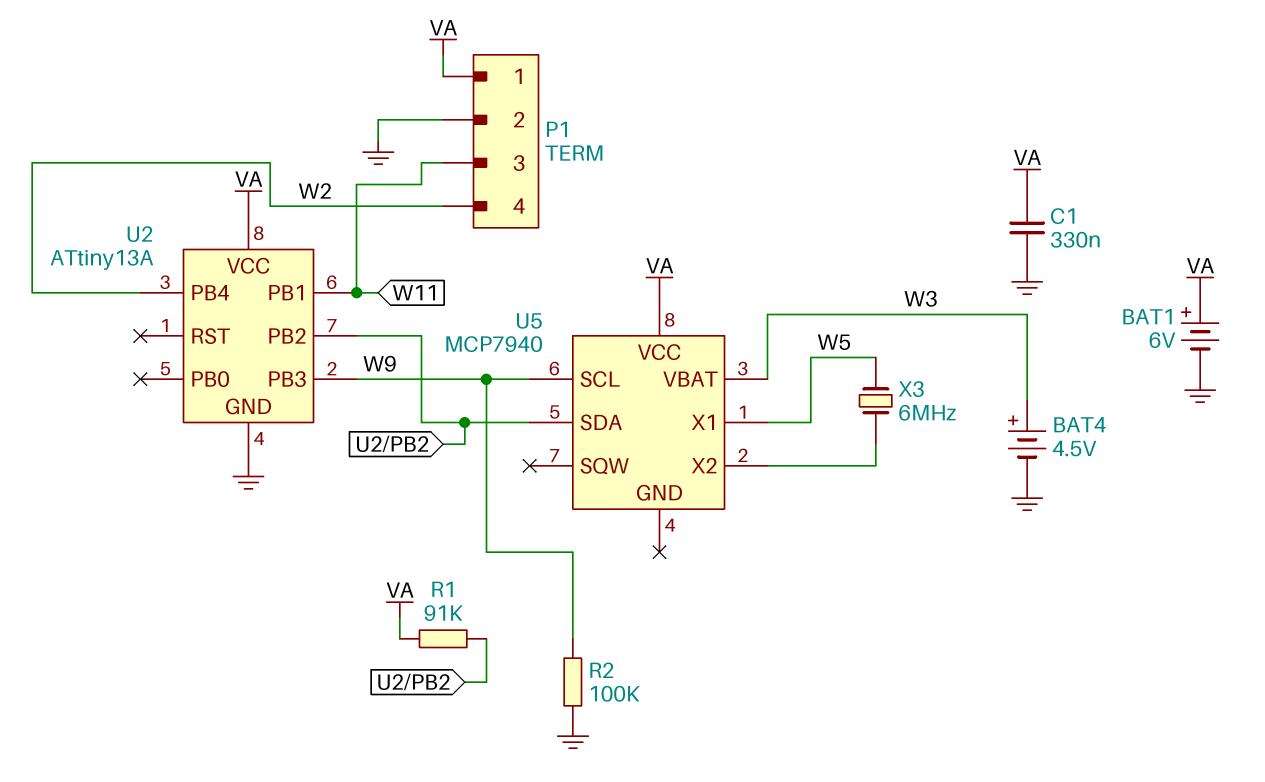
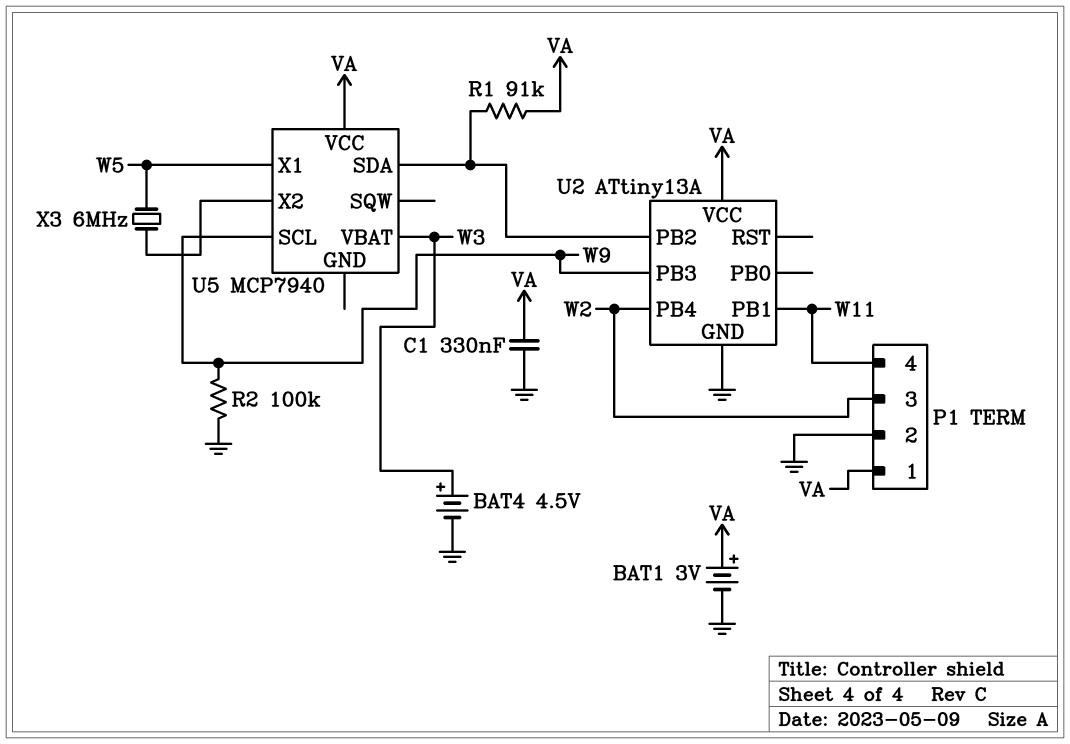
BAT1: 6V (plus VA, minus GND) -> 3V (plus VA, minus GND)
P1 pin 3: W11 -> W2
P1 pin 4: W2 -> W11

